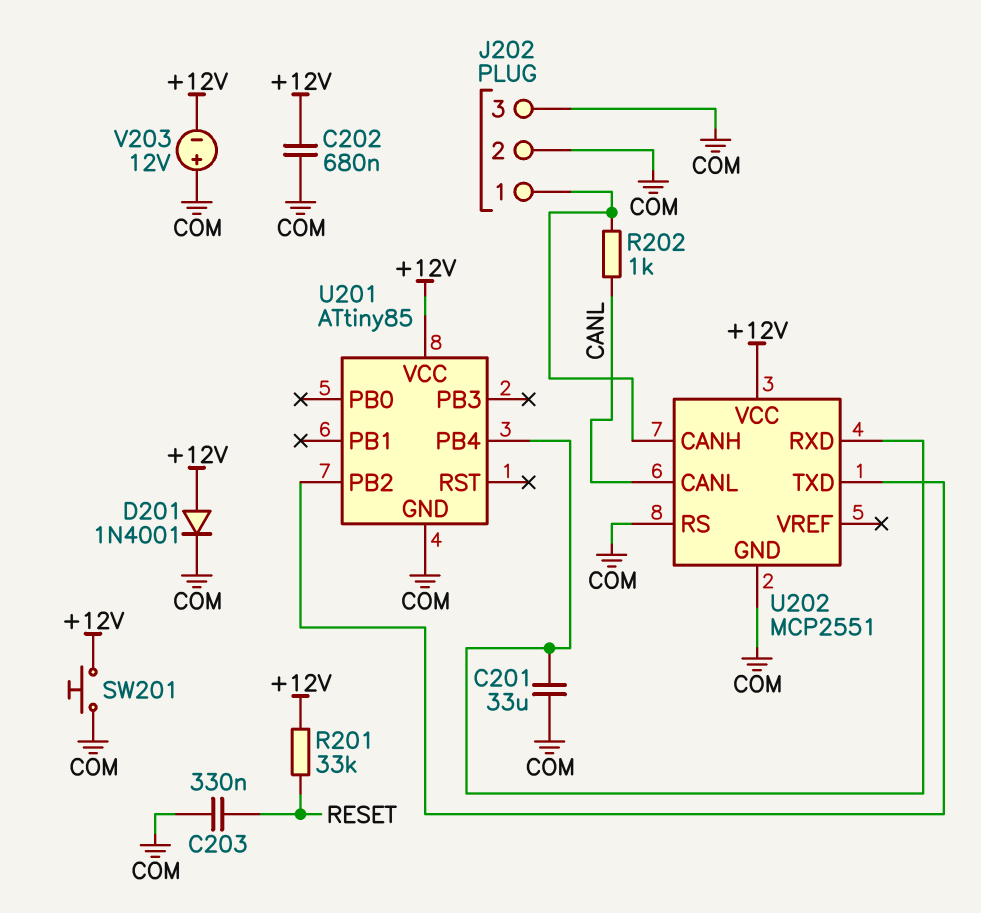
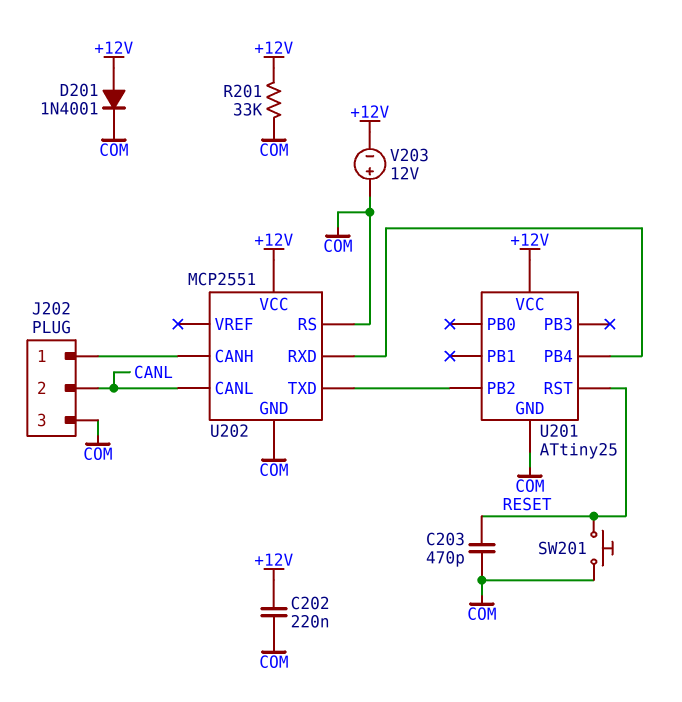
C201: 33uF (COM, U201/PB4) -> none
C202: 680nF (+12V, COM) -> 220nF (+12V, COM)
C203: 330nF (COM, RESET) -> 470pF (COM, RESET)
J202 pin 2: COM -> CANL
R201: 33k (+12V, RESET) -> 33k (+12V, COM)
R202: 1k (CANL, J202/1) -> none
SW201: button (+12V, COM) -> button (COM, RESET)
U201: ATtiny85 -> ATtiny25
U201 pin RST: none -> RESET

